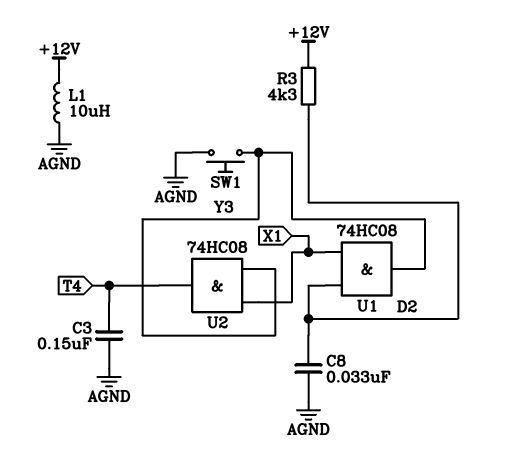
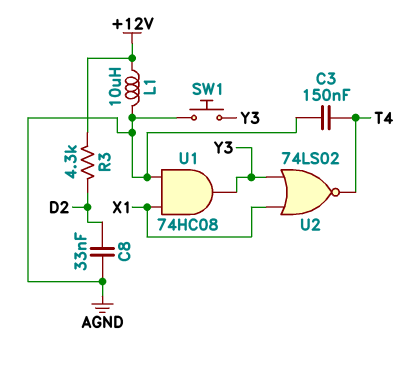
U1: AND 74HC08 (in D2, in X1, out Y3) -> AND 74HC08 (in AGND, in X1, out Y3)
U2: AND 74HC08 (in X1, in Y3, out T4) -> NOR 74LS02 (in X1, in Y3, out T4)

